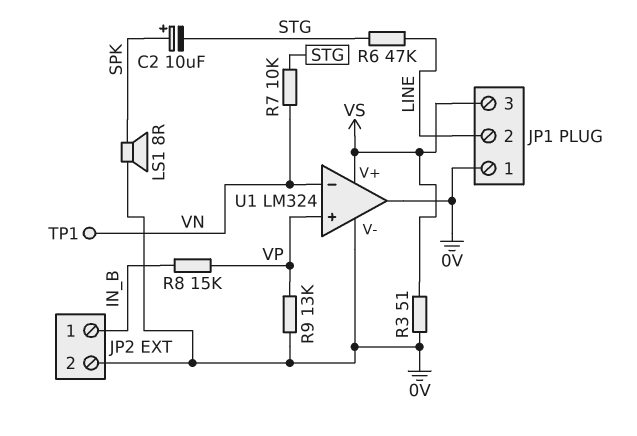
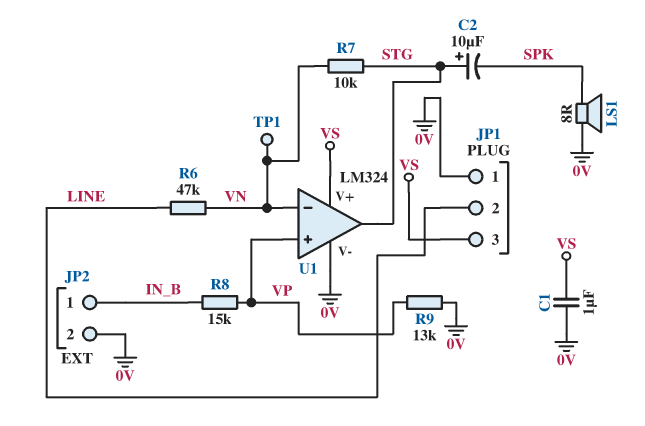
C1: none -> 1uF (0V, VS)
C2: 10uF (plus SPK, minus STG) -> 10uF (plus STG, minus SPK)
R3: 51 (0V, VS) -> none
R6: 47k (LINE, STG) -> 47k (LINE, VN)
U1 pin out: 0V -> STG

